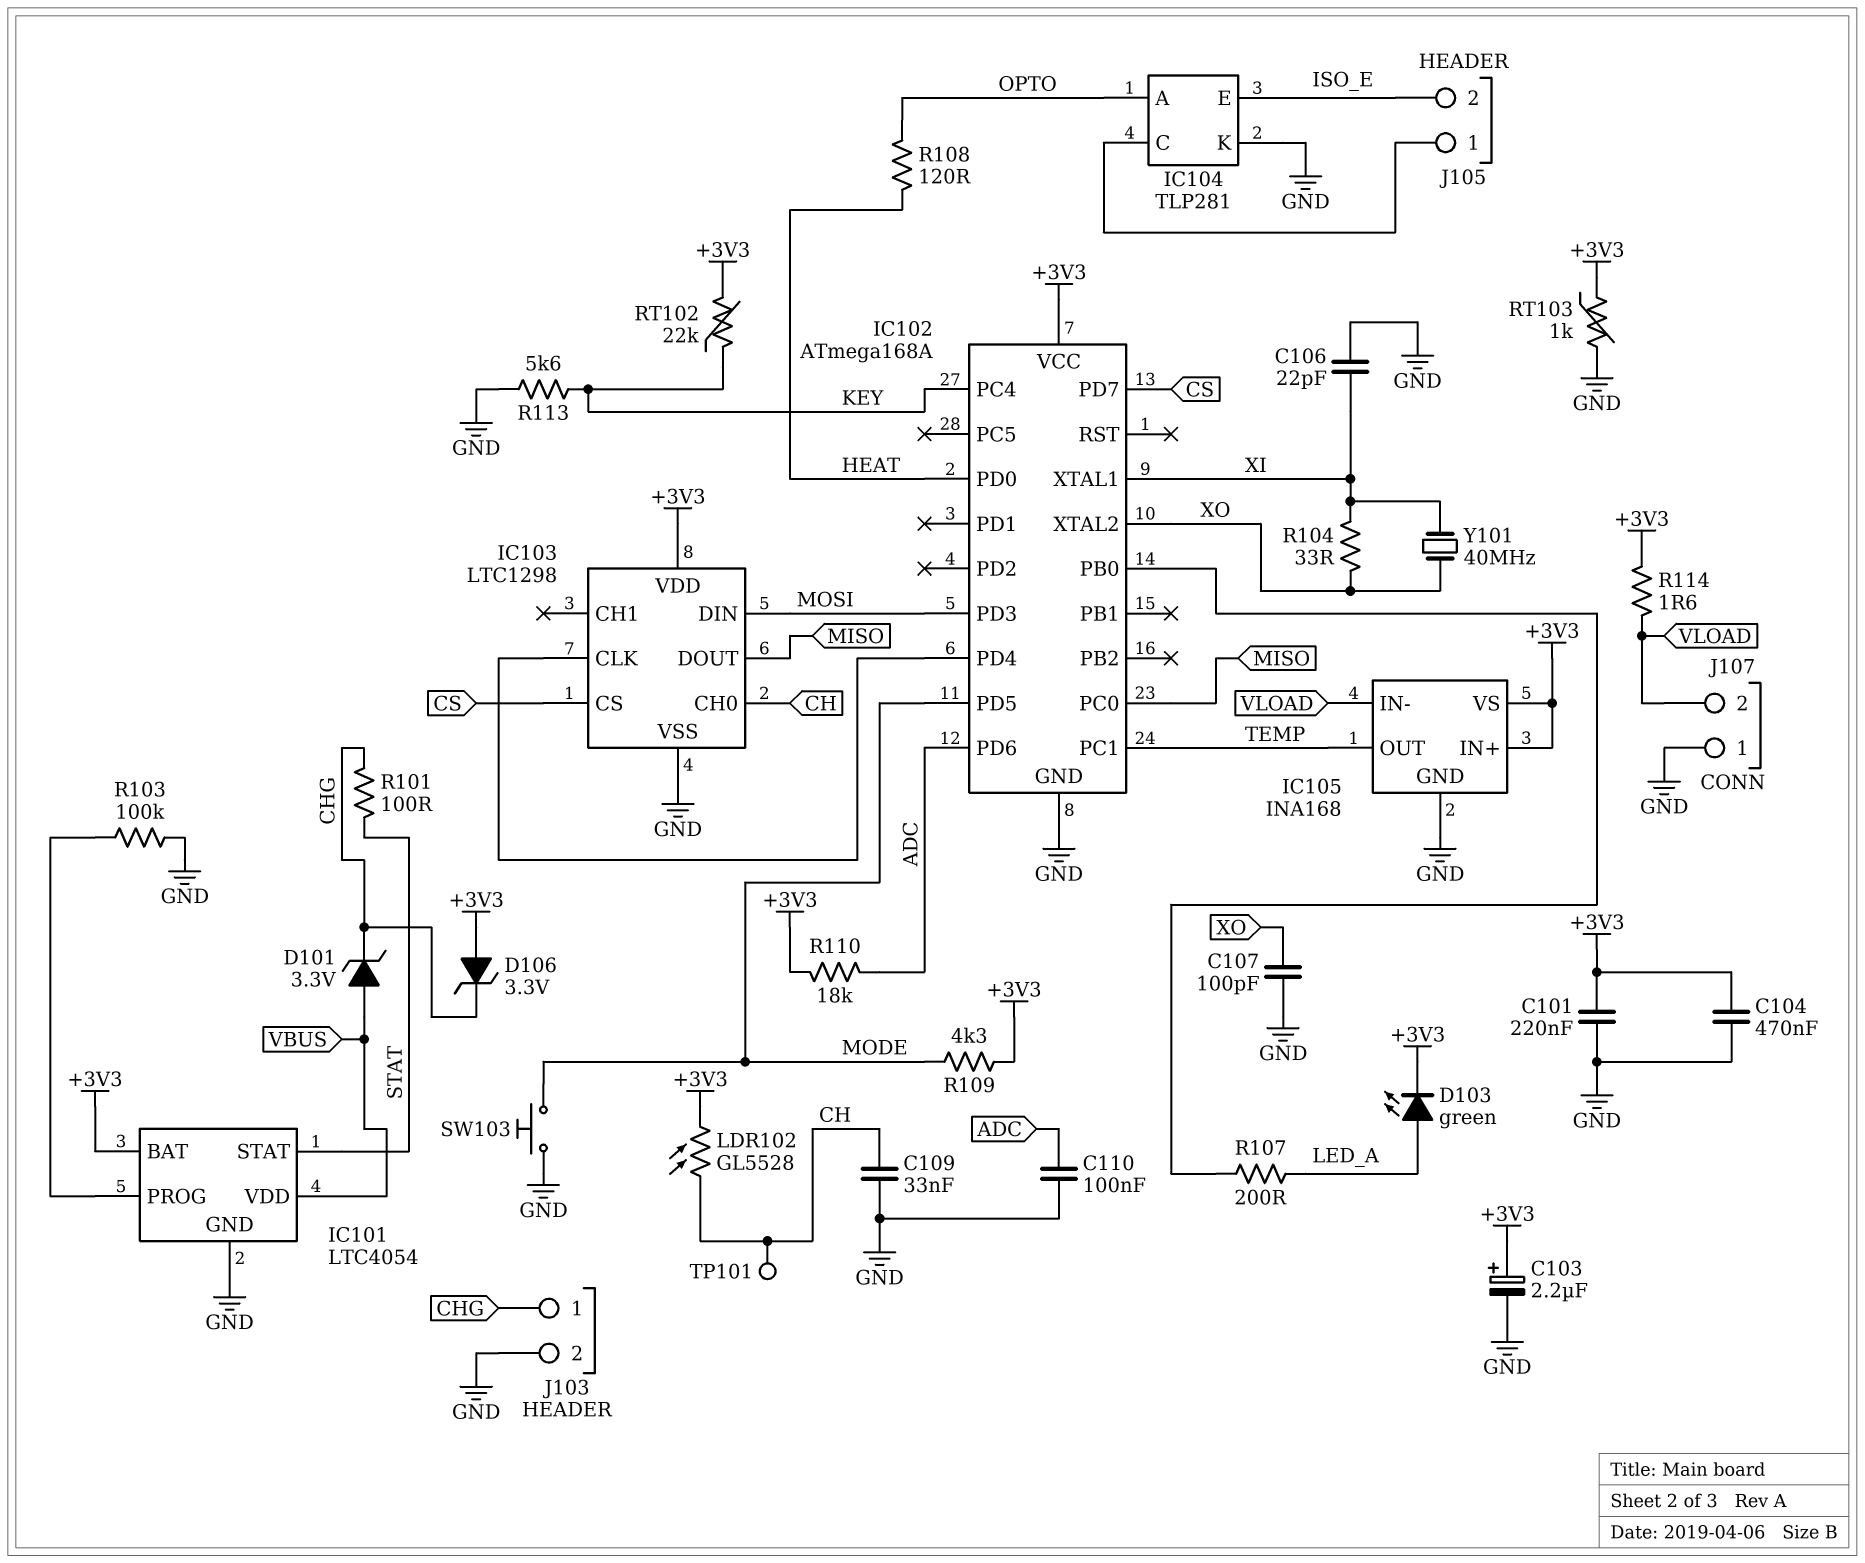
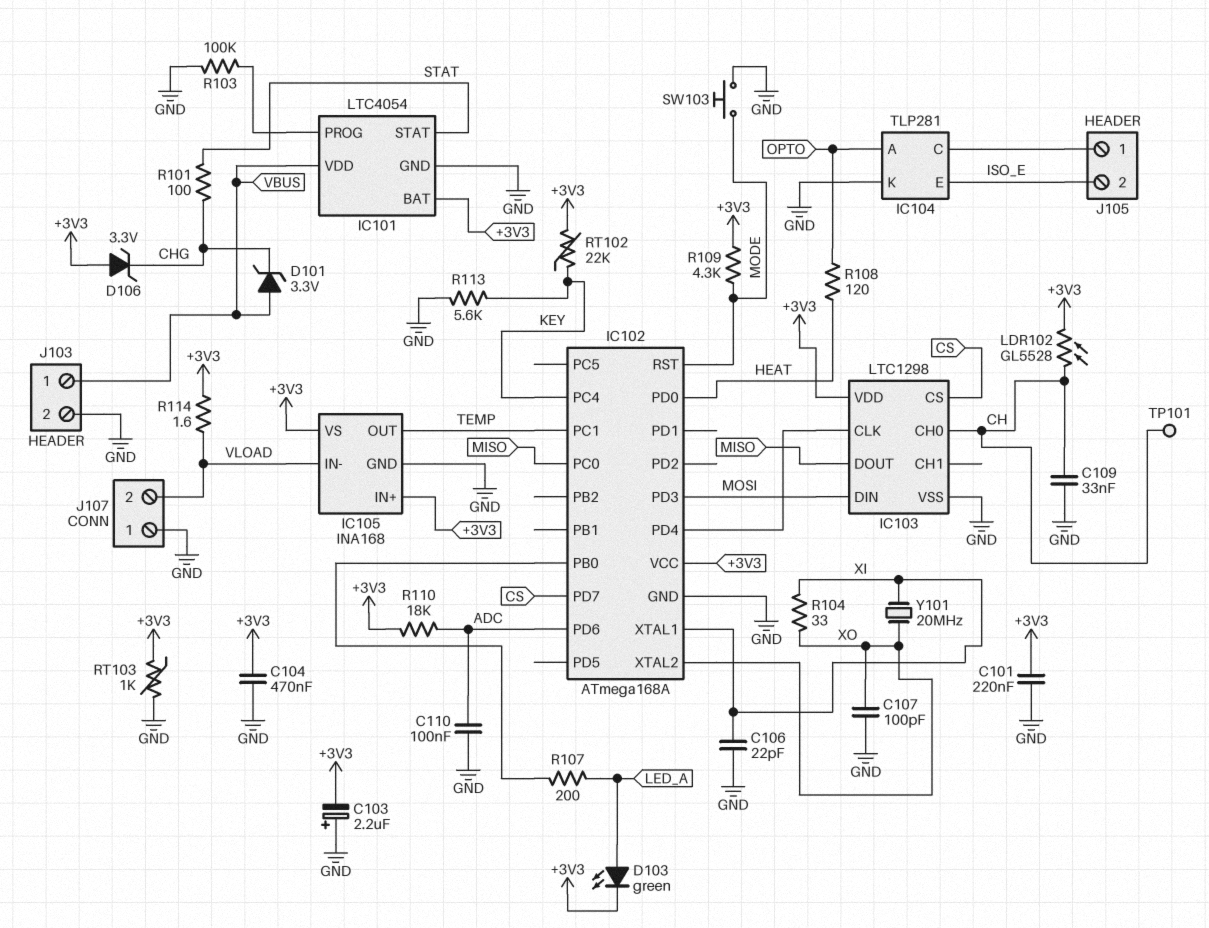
C103: 2.2uF (plus +3V3, minus GND) -> 2.2uF (plus GND, minus +3V3)
IC102 pin PD5: MODE -> none
IC102 pin RST: none -> MODE
J103 pin 1: CHG -> VBUS
Y101: 40MHz (XI, XO) -> 20MHz (XI, XO)

